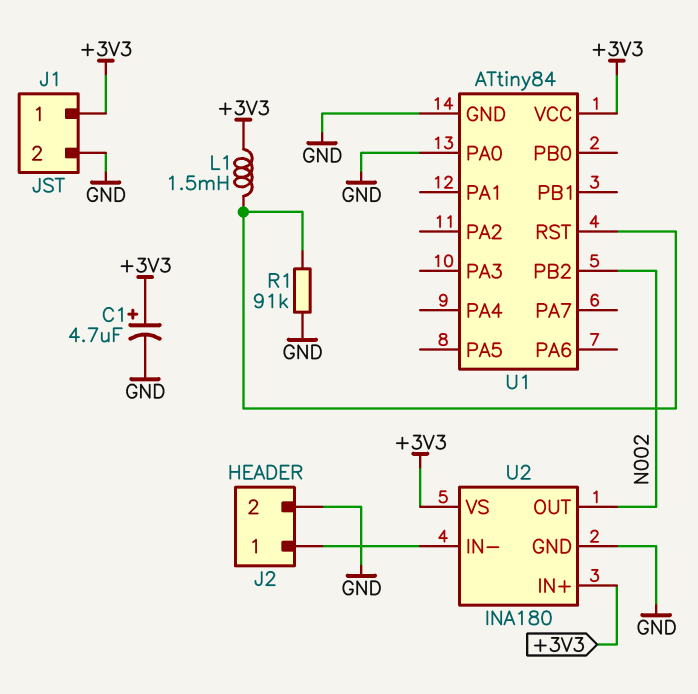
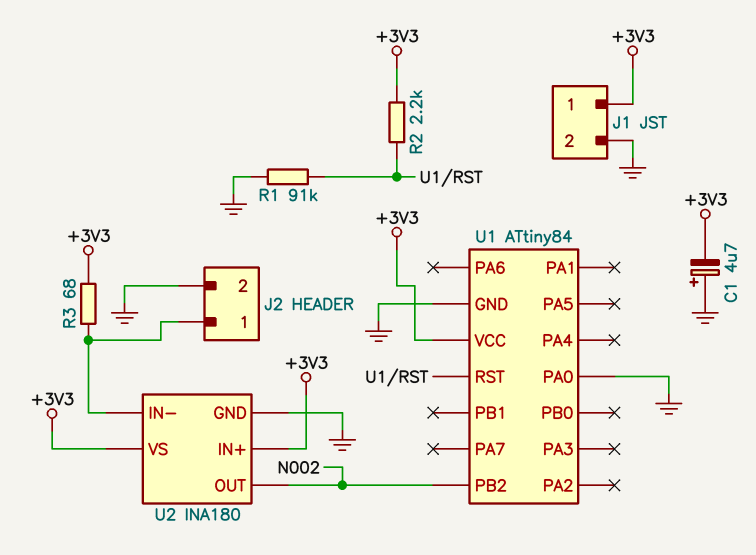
C1: 4.7uF (plus +3V3, minus GND) -> 4.7uF (plus GND, minus +3V3)
L1: 1.5mH (+3V3, U1/RST) -> none
R2: none -> 2.2k (+3V3, U1/RST)
R3: none -> 68 (+3V3, J2/1)

